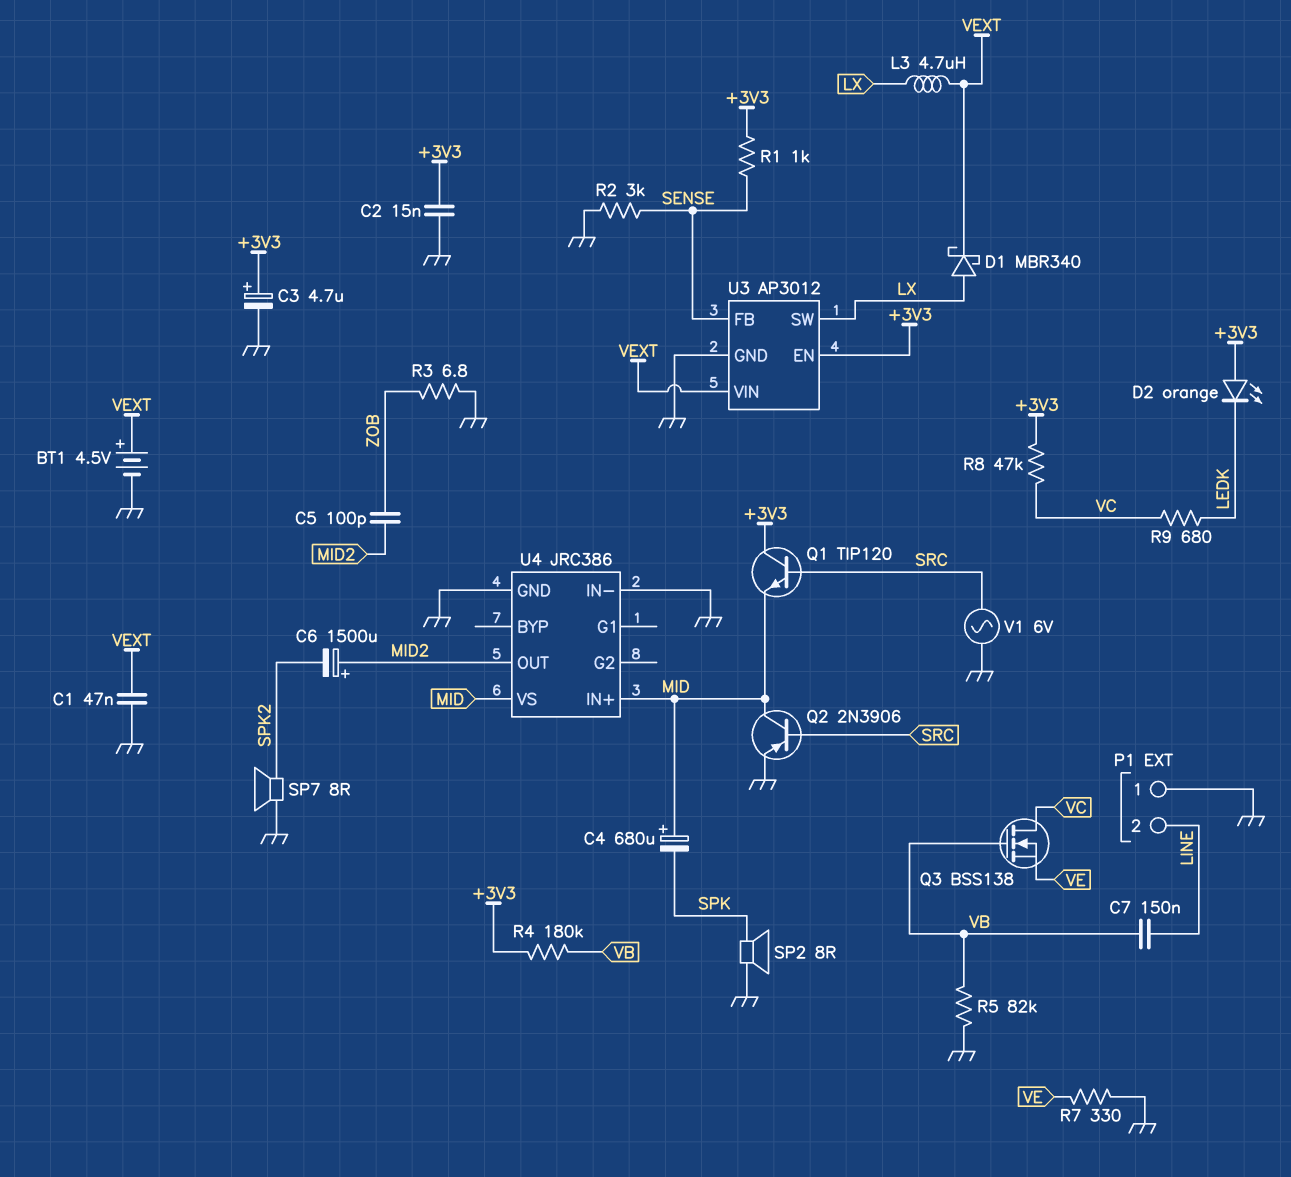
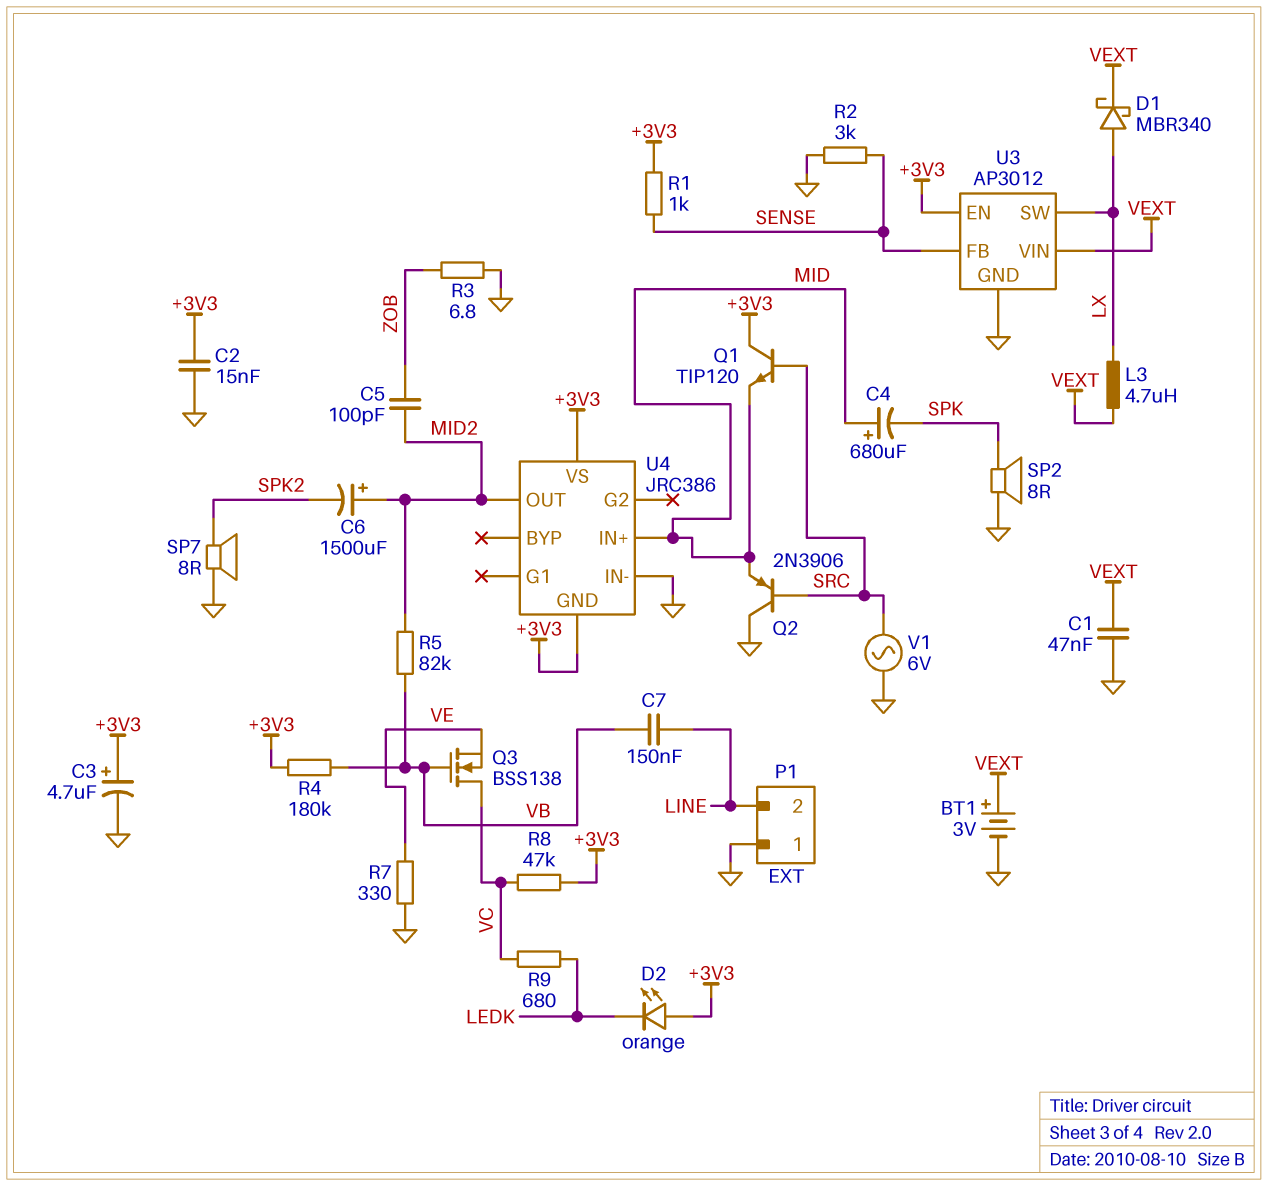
BT1: 4.5V (plus VEXT, minus GND) -> 3V (plus VEXT, minus GND)
Q2: PNP 2N3906 (B SRC, C MID, E GND) -> PNP 2N3906 (B SRC, C GND, E MID)
R5: 82k (GND, VB) -> 82k (MID2, VB)
U4 pin GND: GND -> +3V3
U4 pin VS: MID -> +3V3

